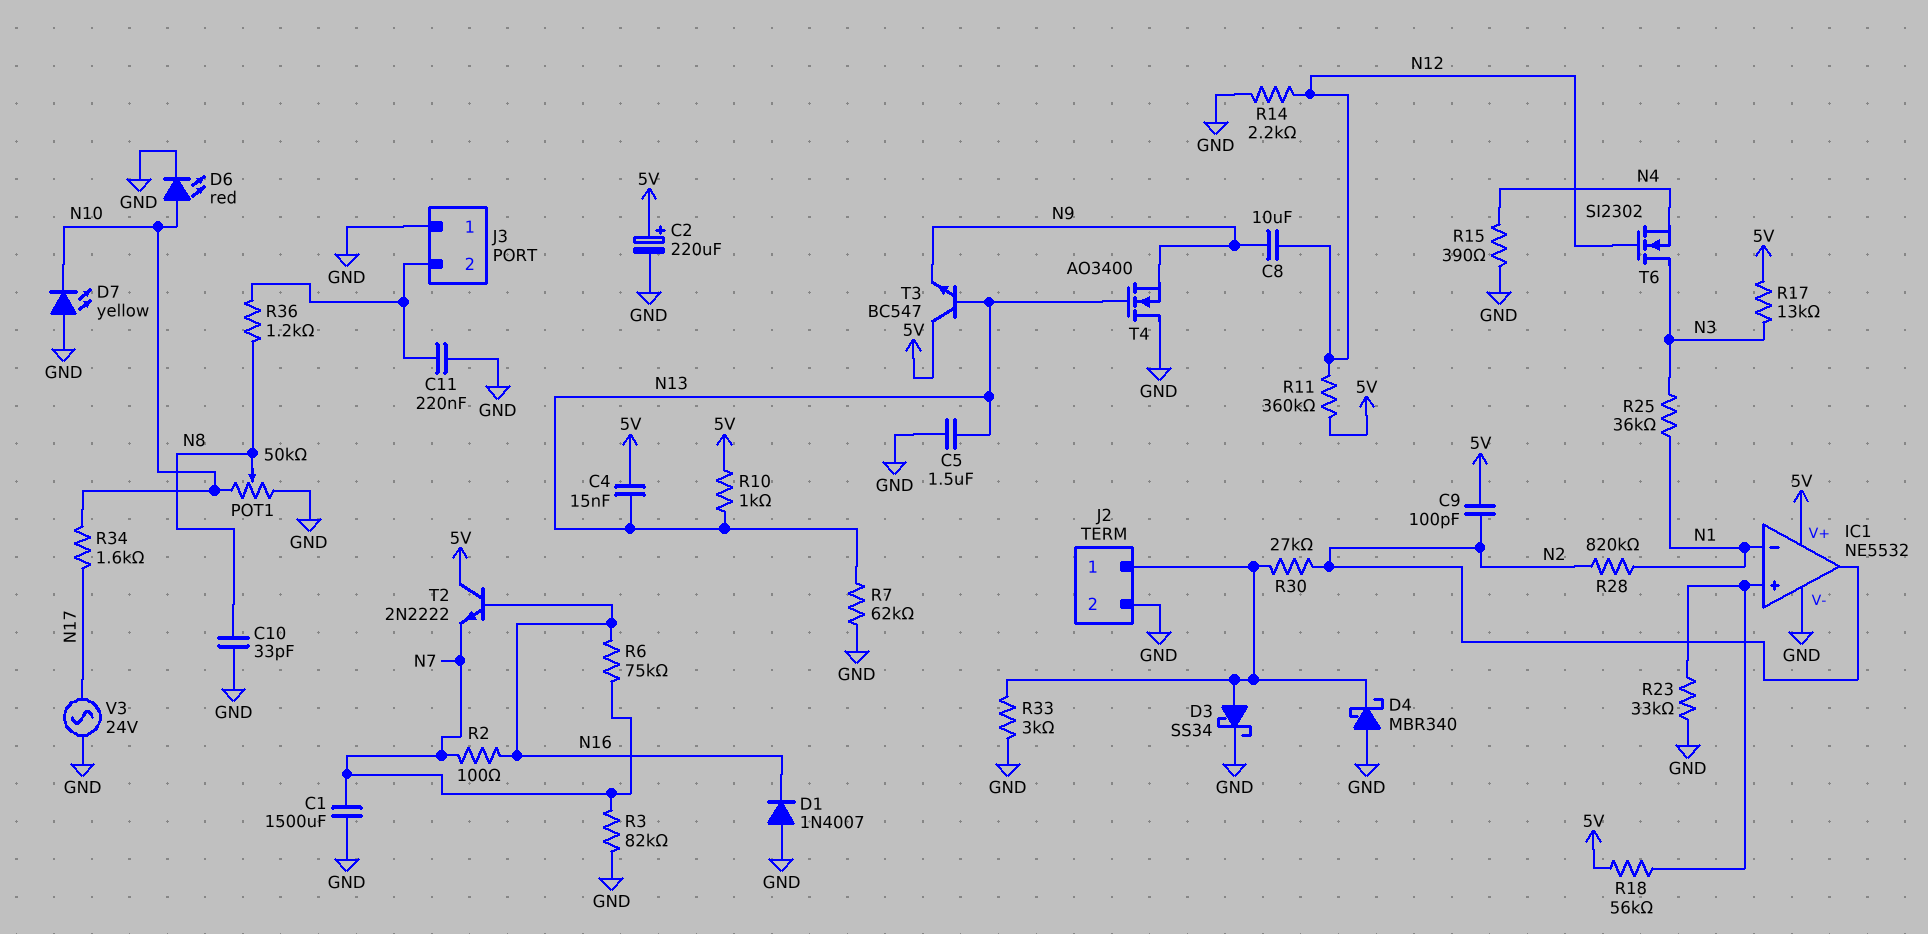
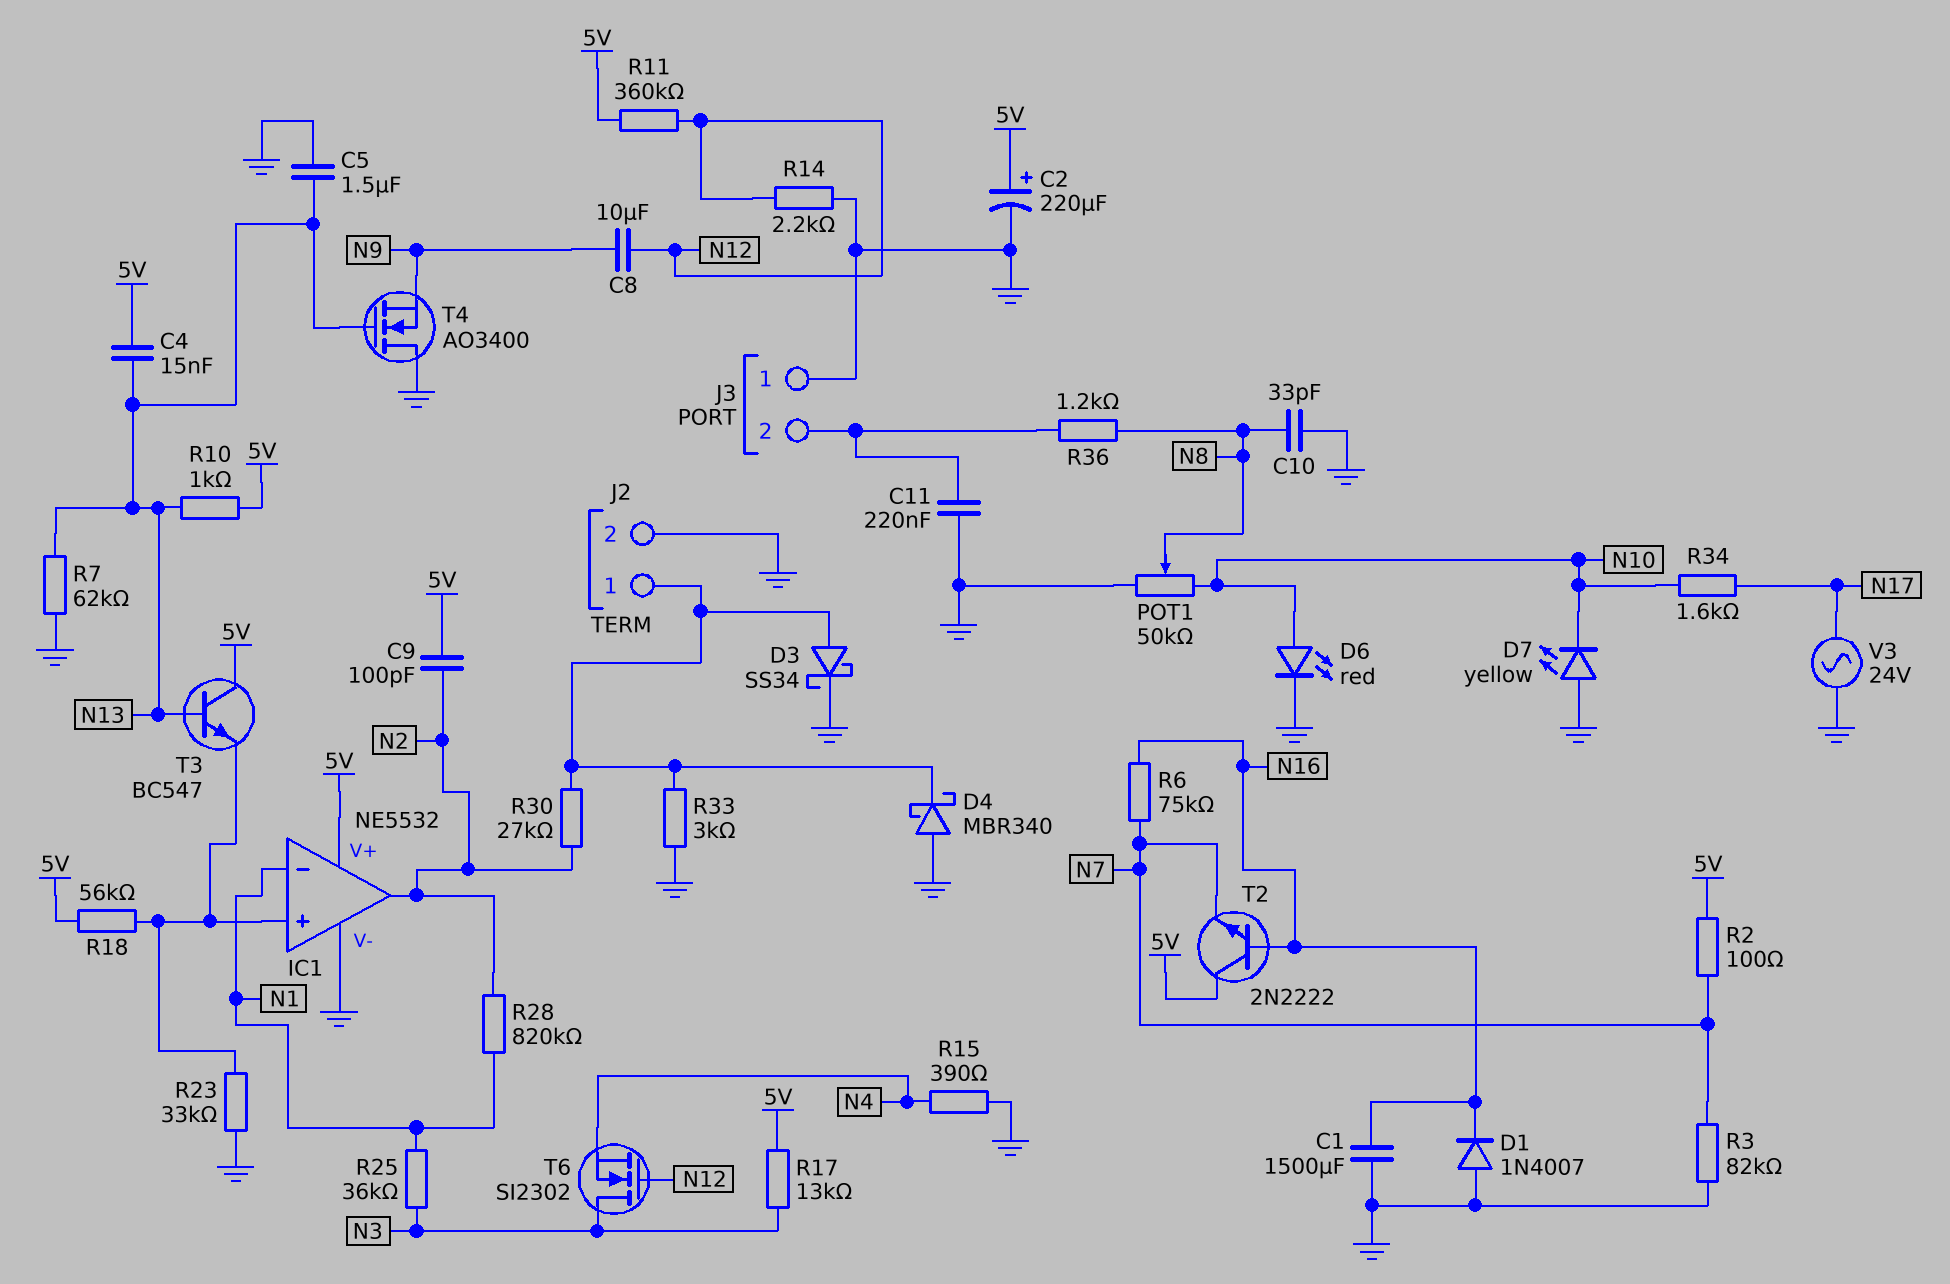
C1: 1500uF (GND, N7) -> 1500uF (GND, N16)
R2: 100 (N7, N16) -> 100 (5V, N7)
T3: NPN BC547 (B N13, C 5V, E N9) -> NPN BC547 (B N13, C 5V, E IC1/in+)

